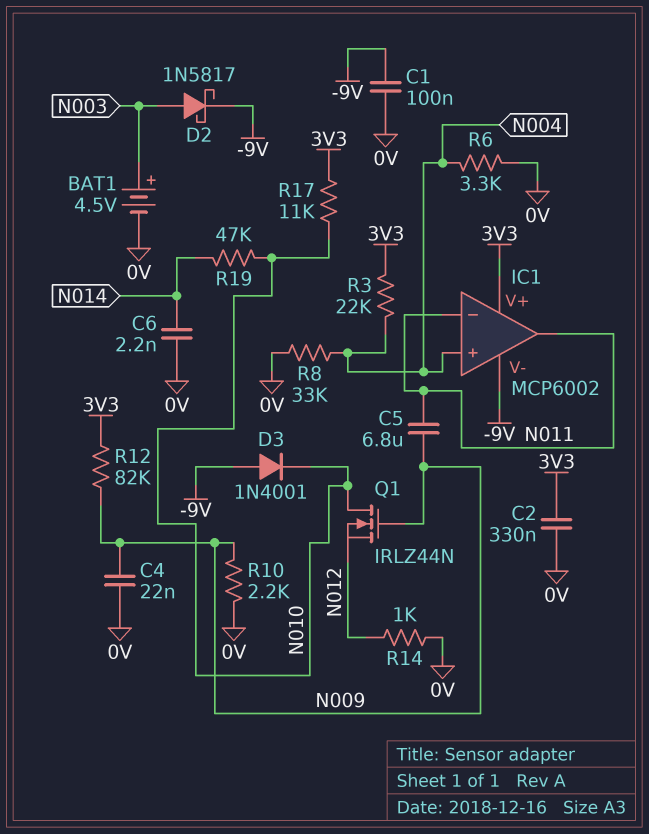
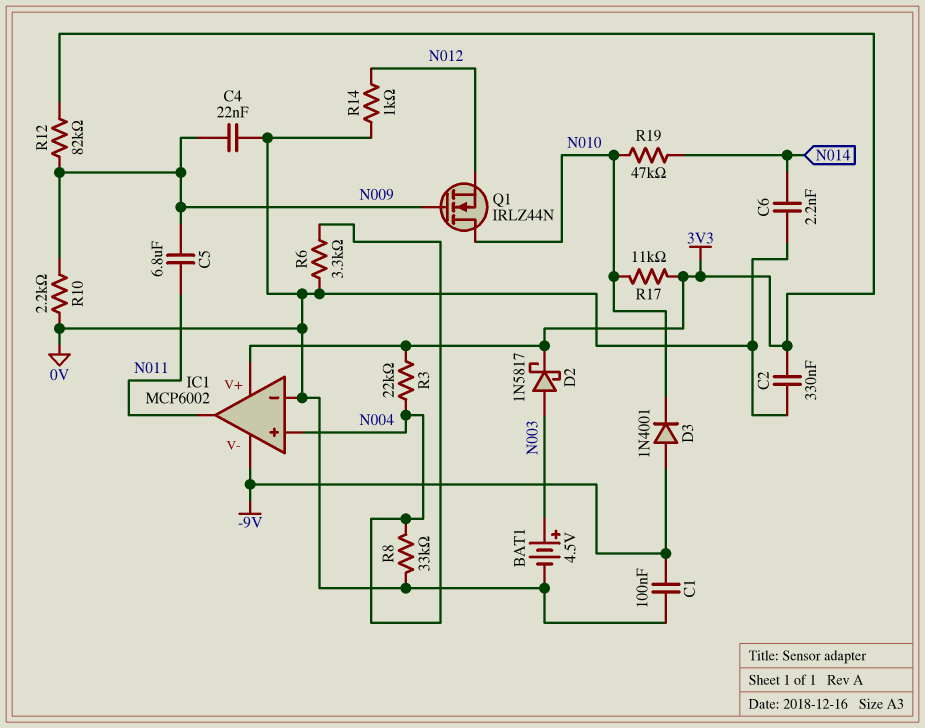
D2: schottky 1N5817 (A N003, K -9V) -> schottky 1N5817 (A N003, K 3V3)
IC1 pin in-: N011 -> 0V

